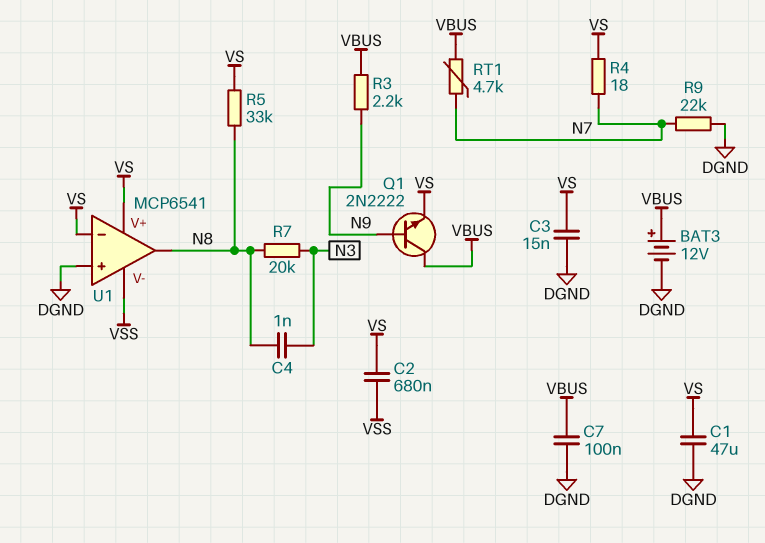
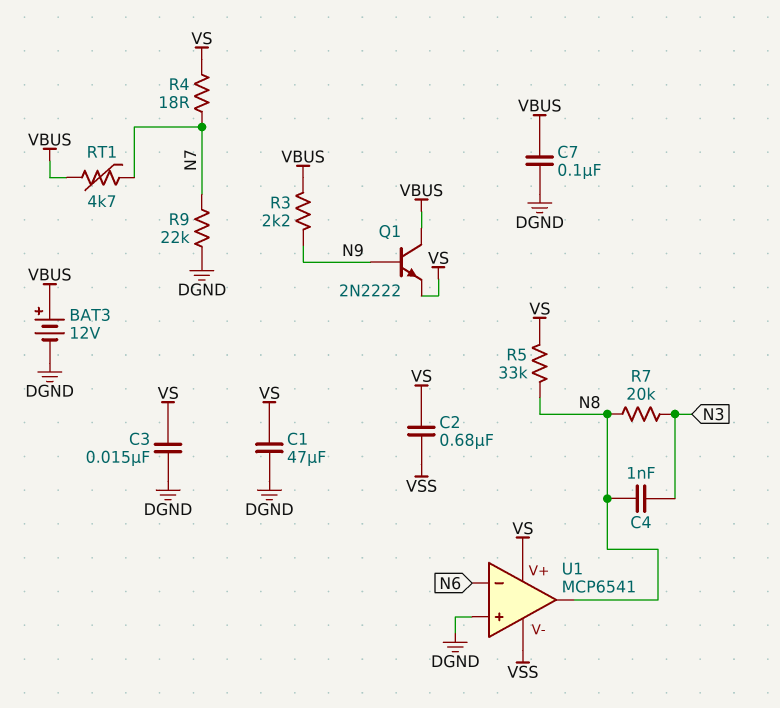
U1 pin in-: VS -> N6

